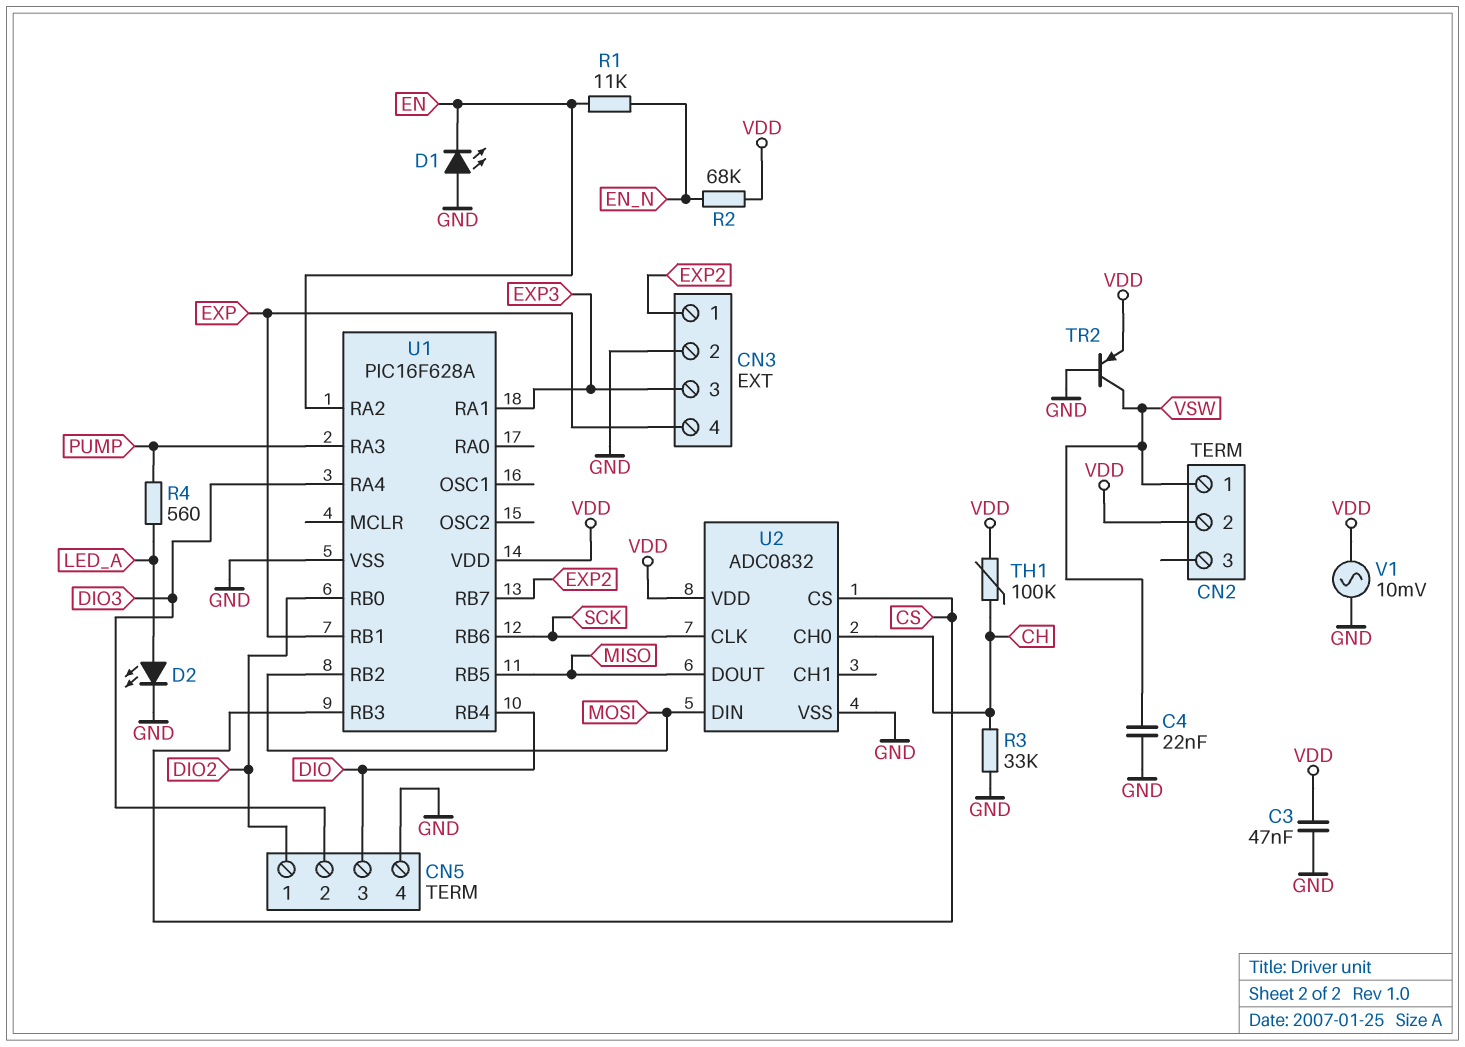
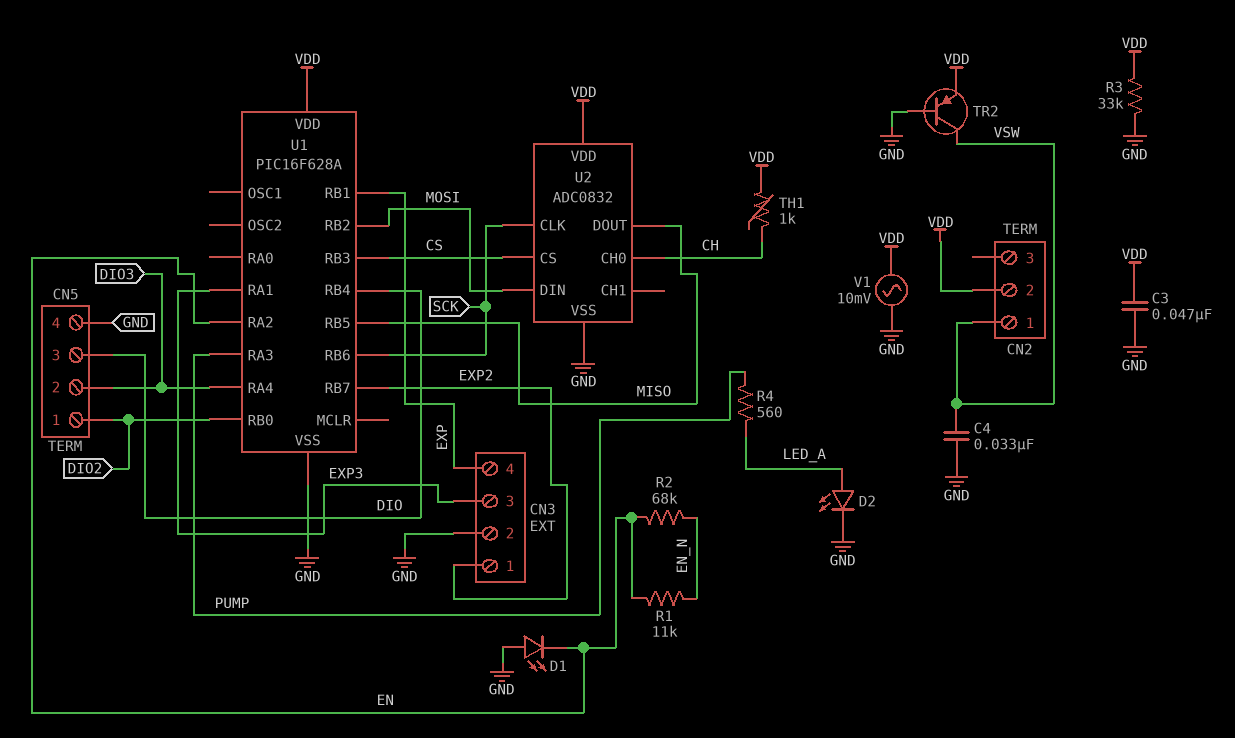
C4: 22nF (GND, VSW) -> 33nF (GND, VSW)
R2: 68k (EN_N, VDD) -> 68k (EN, EN_N)
R3: 33k (CH, GND) -> 33k (GND, VDD)
TH1: 100k (CH, VDD) -> 1k (CH, VDD)

